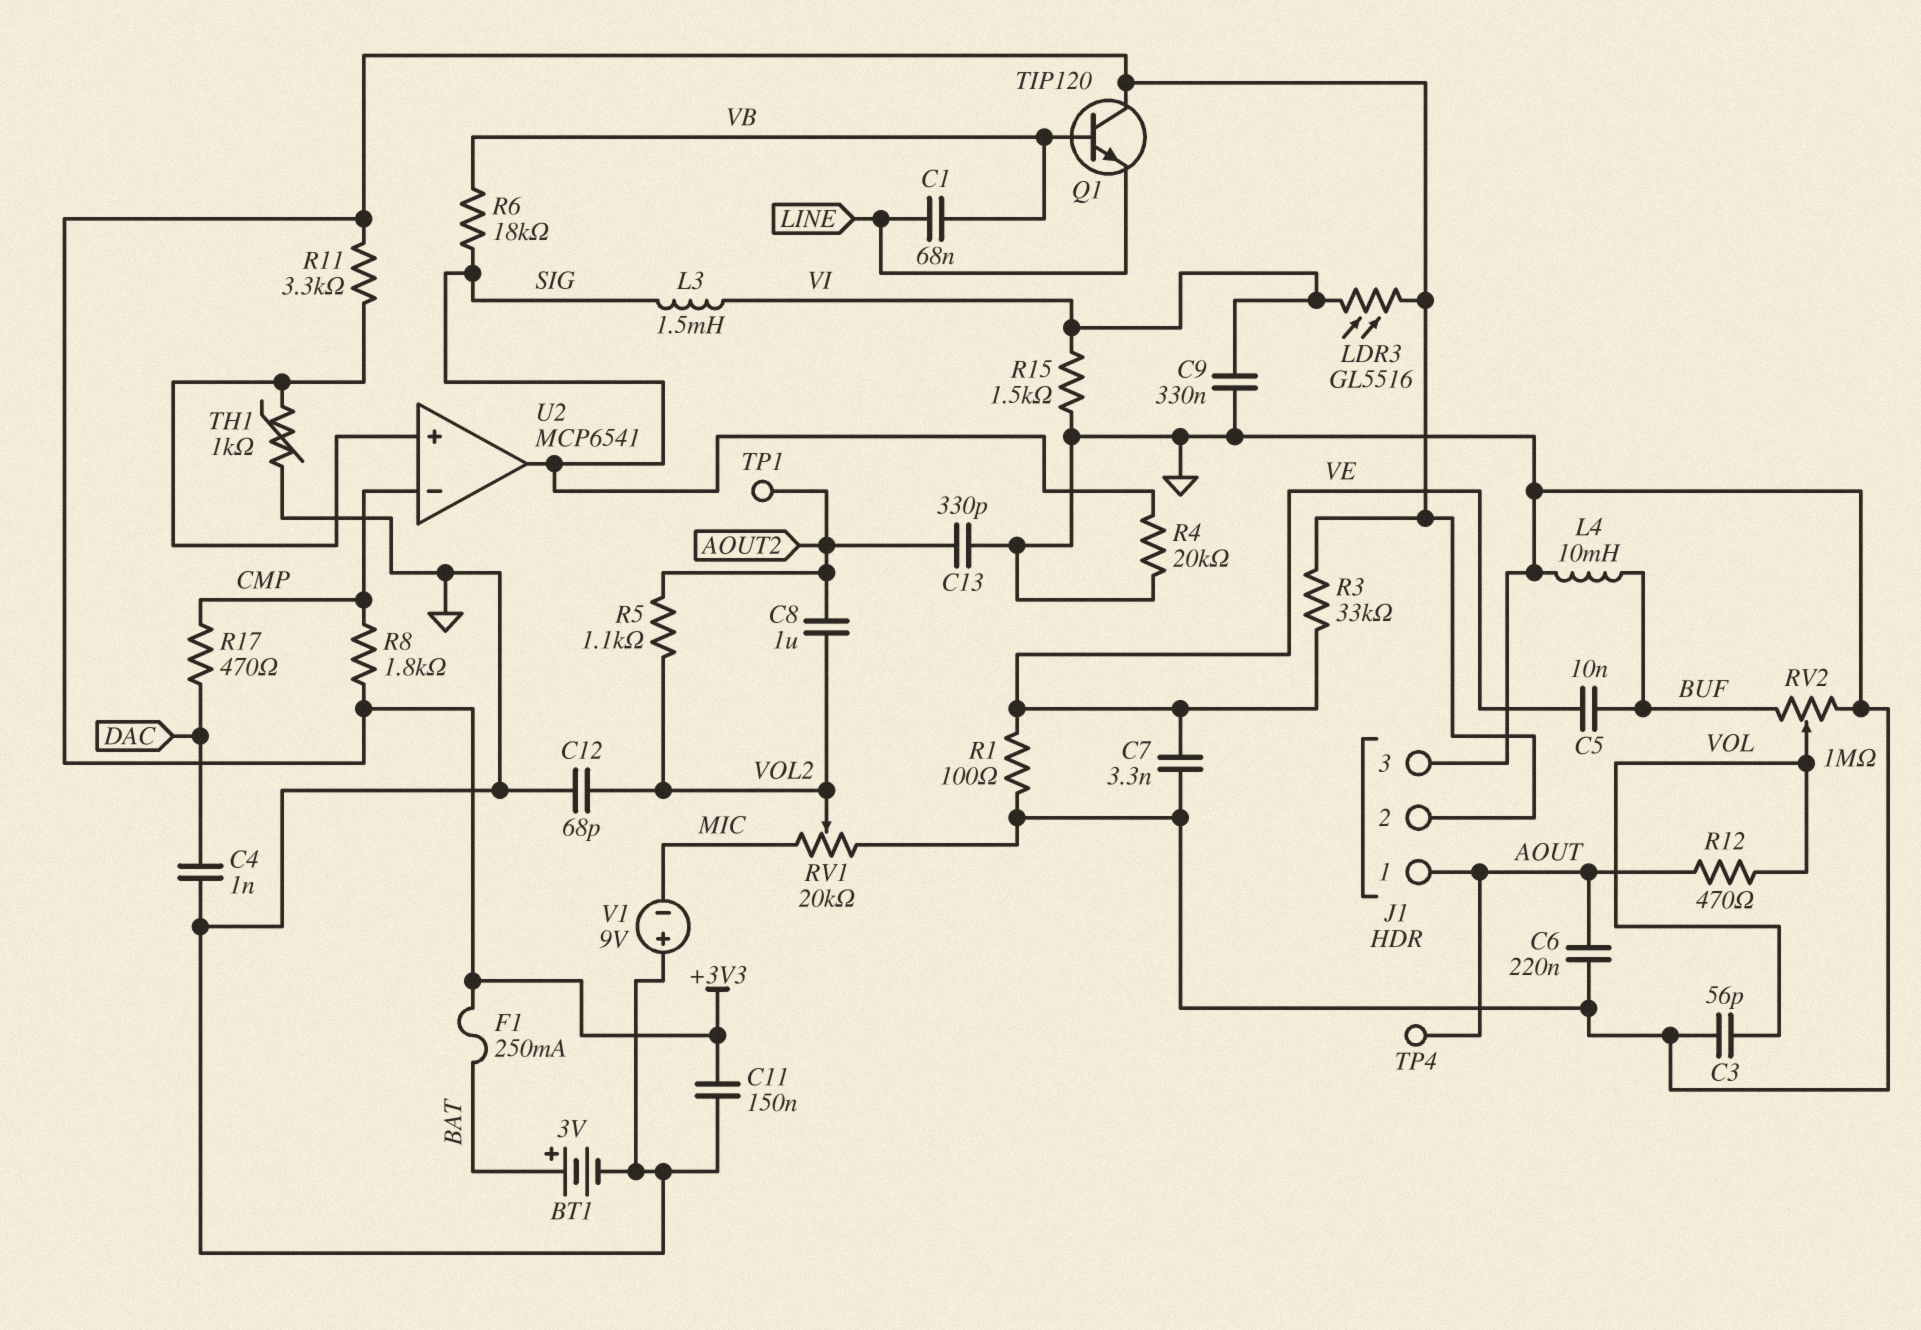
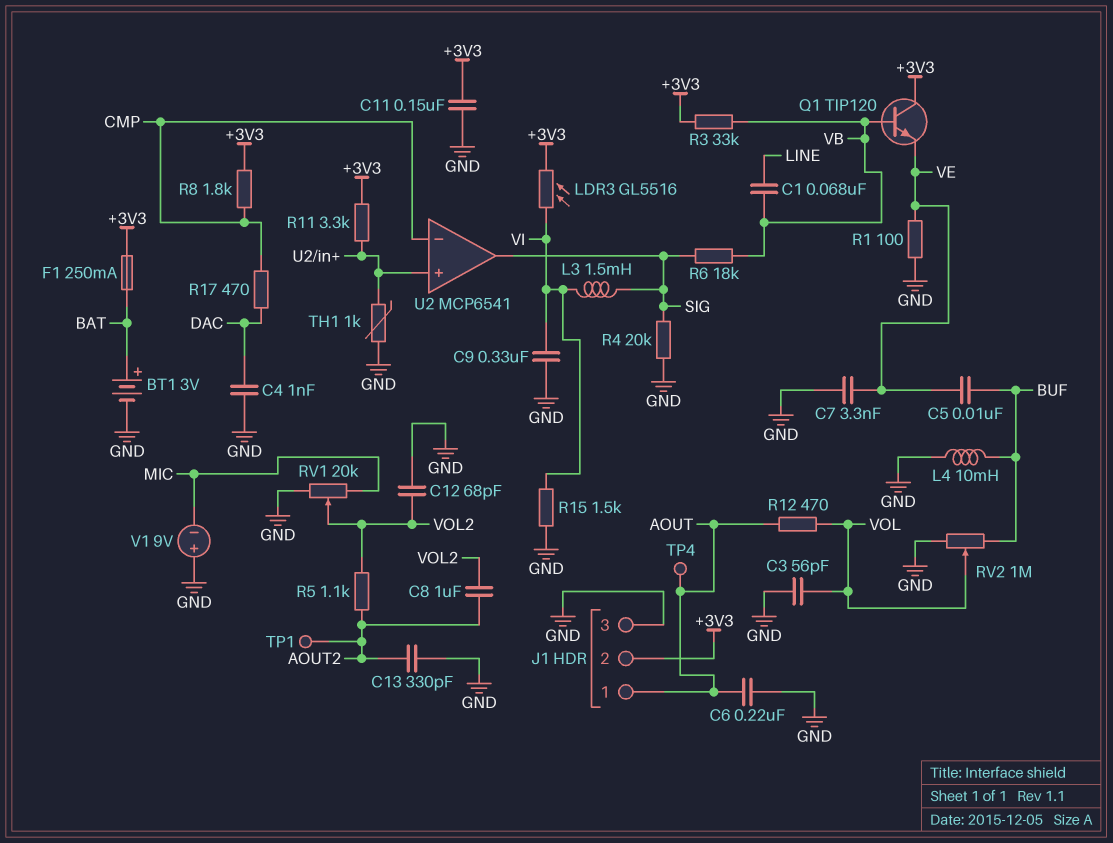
Q1: NPN TIP120 (B VB, C +3V3, E LINE) -> NPN TIP120 (B VB, C +3V3, E VE)
R3: 33k (+3V3, VE) -> 33k (+3V3, VB)

